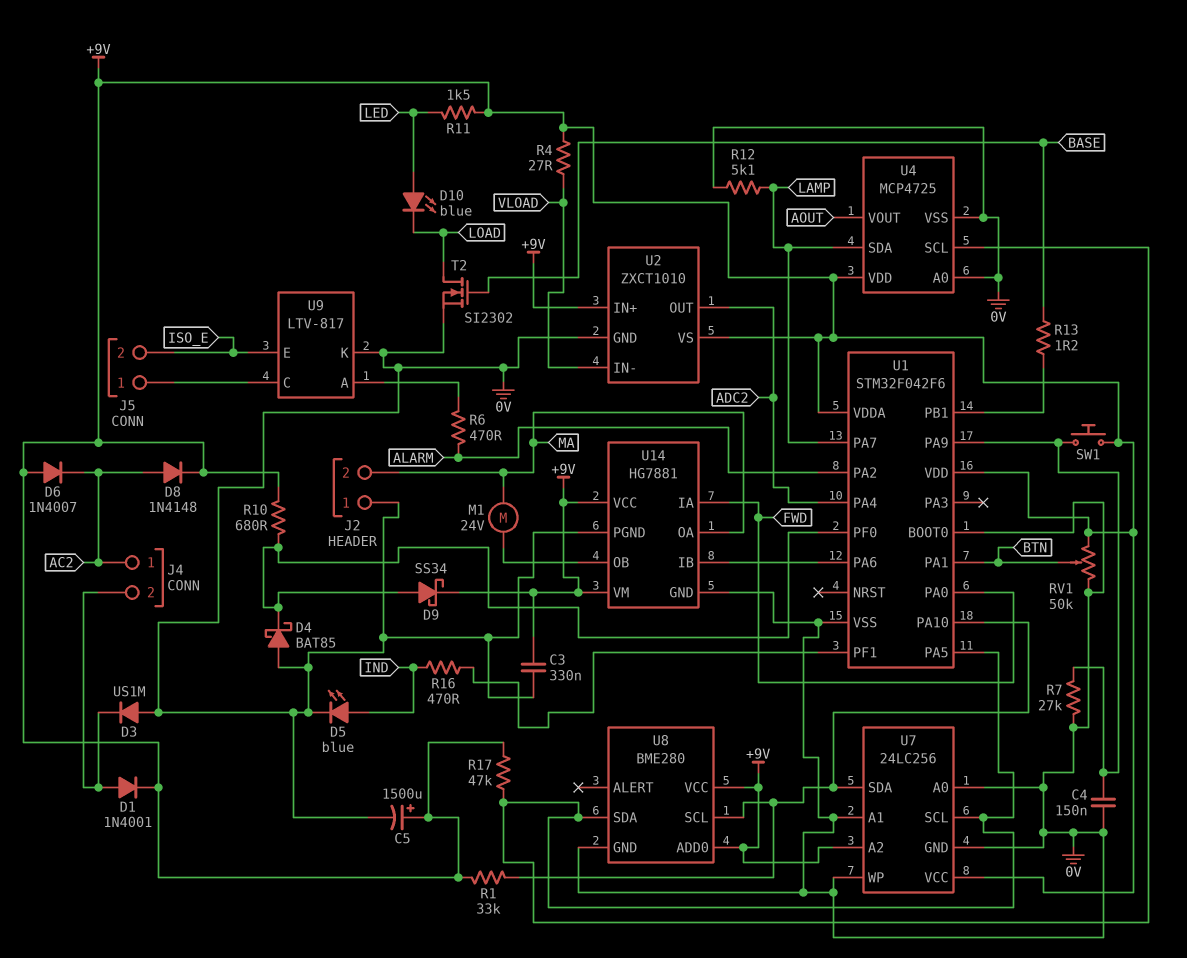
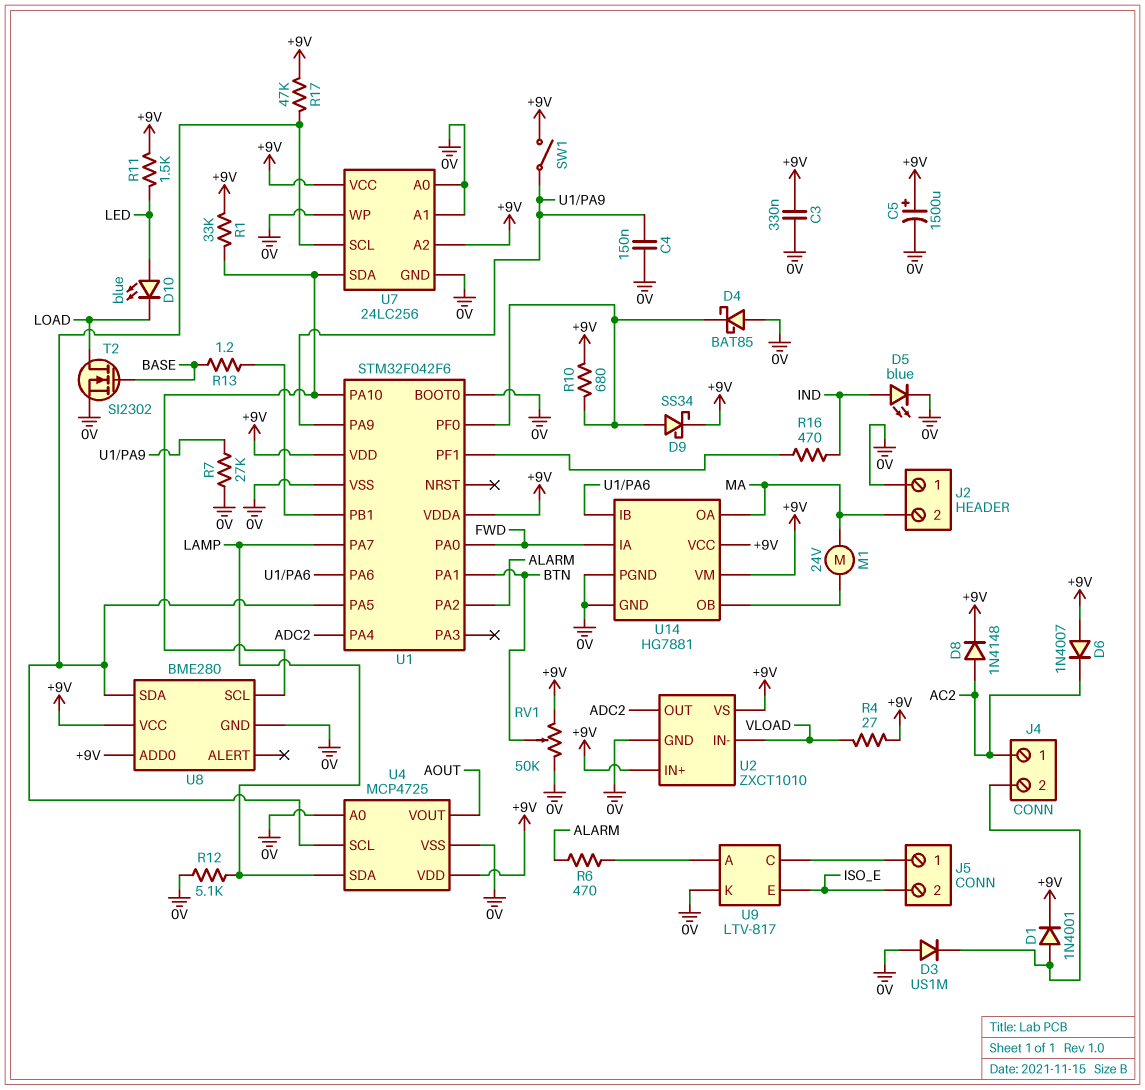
SW1: button (+9V, U1/PA9) -> switch (+9V, U1/PA9)

